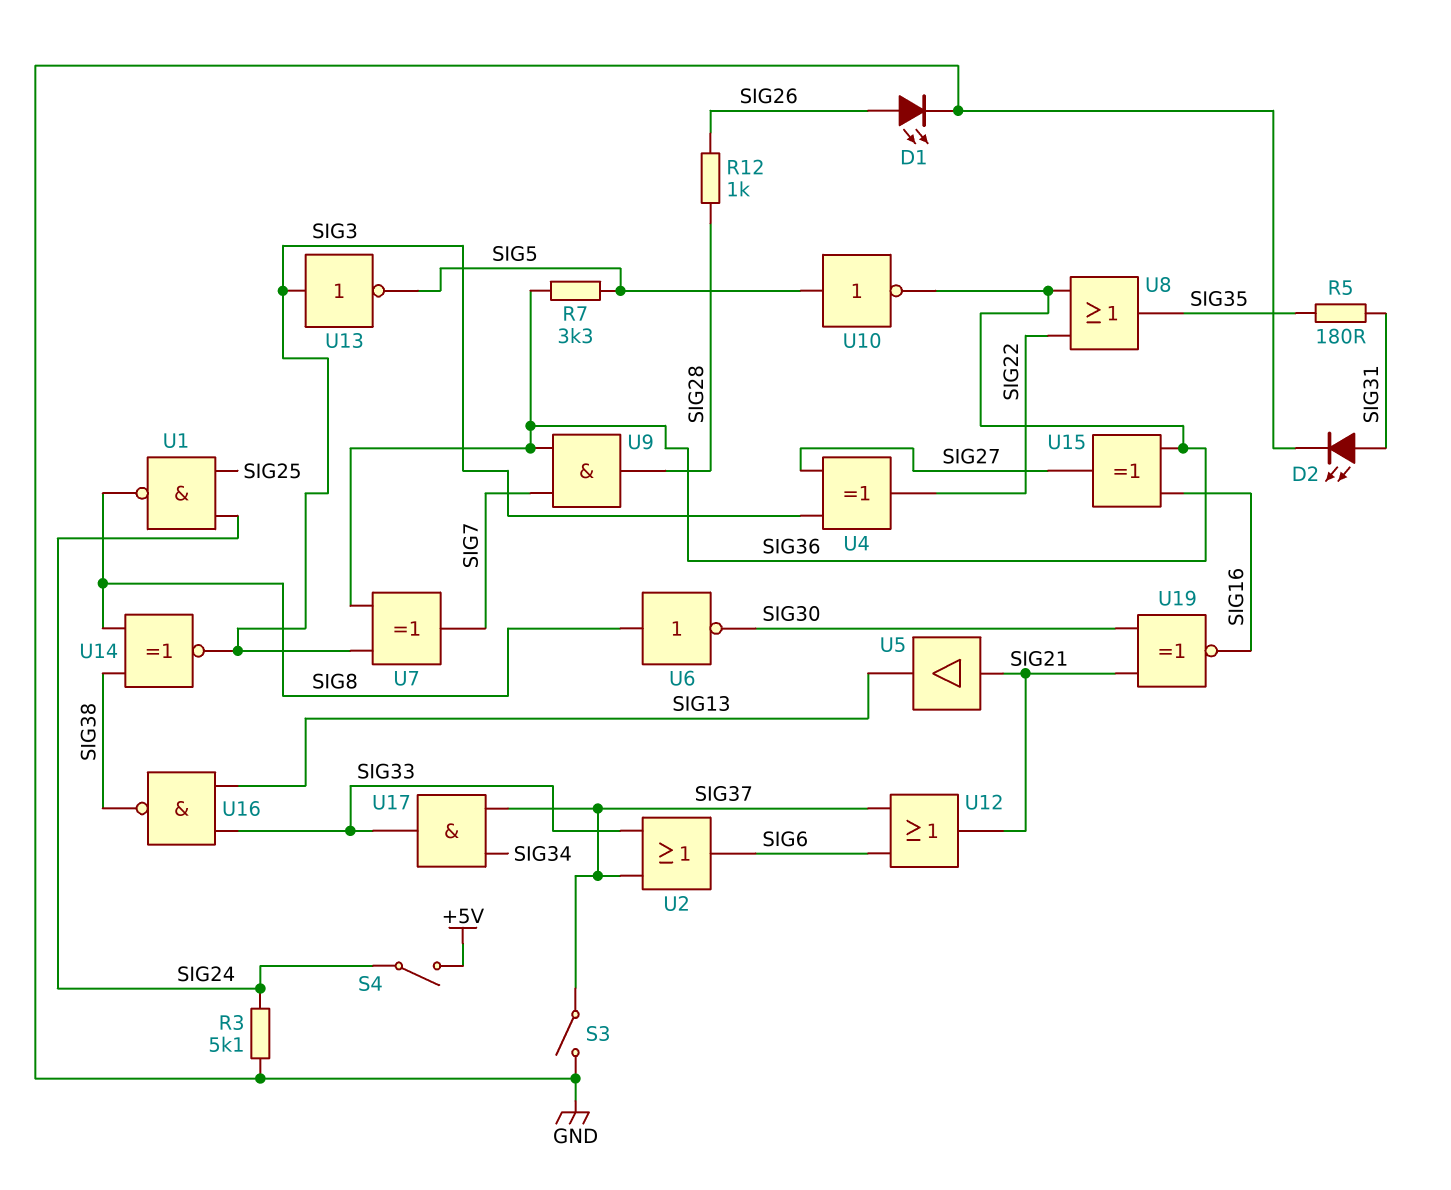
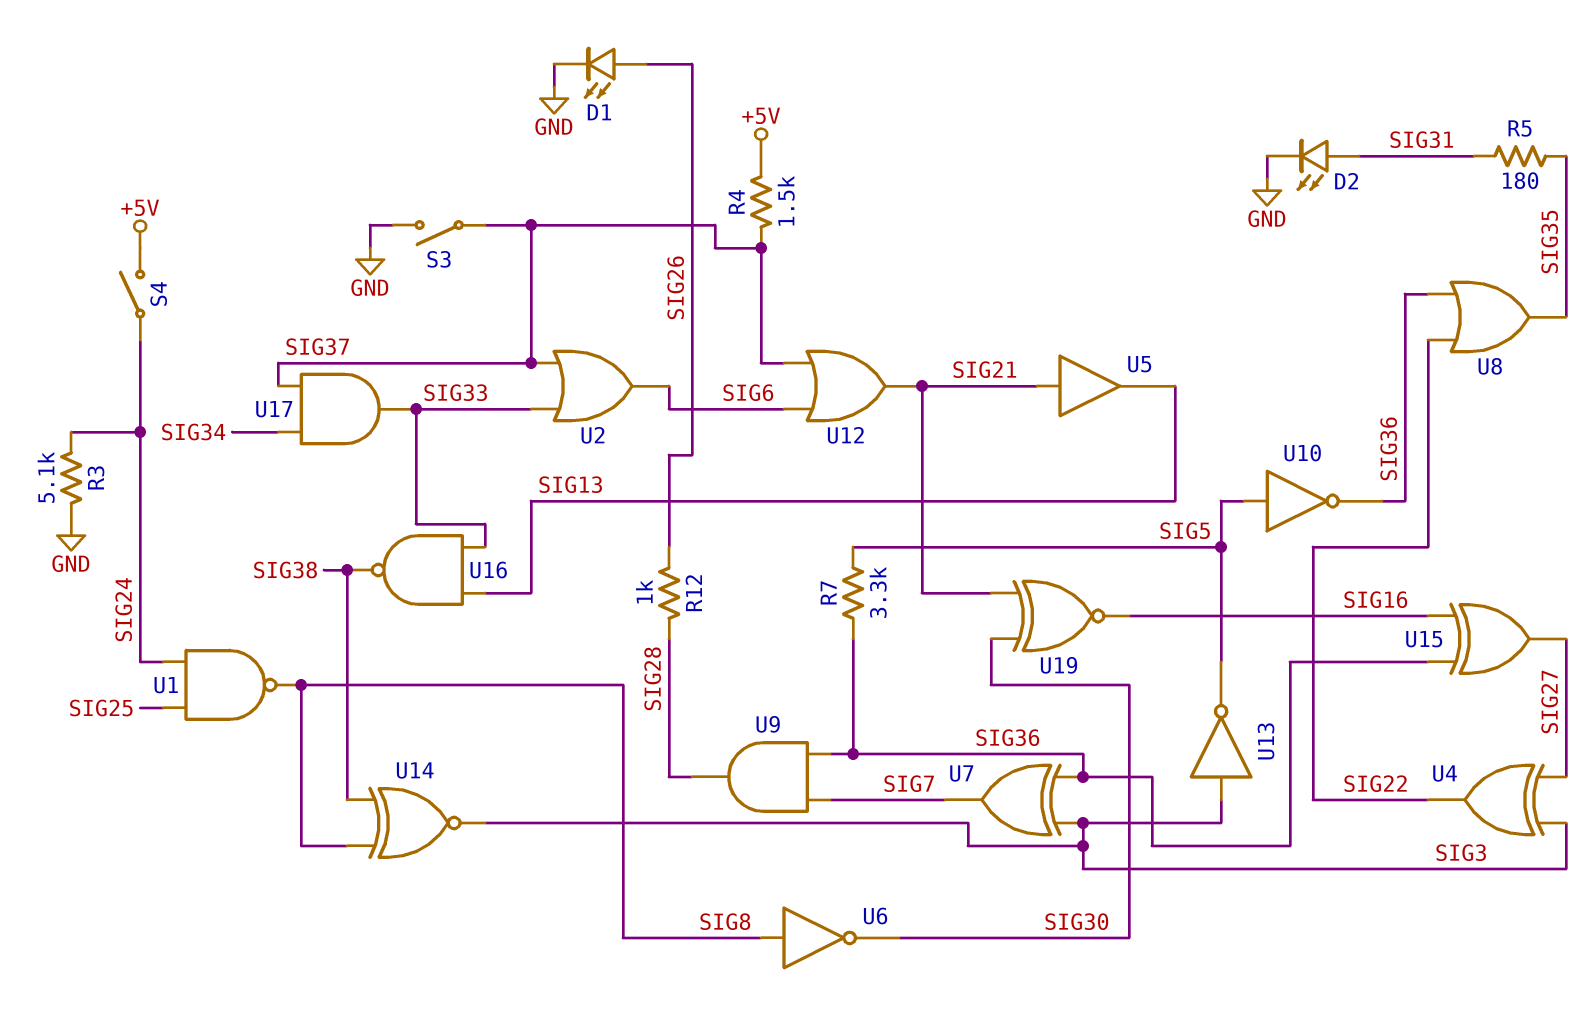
R4: none -> 1.5k (+5V, SIG37)

